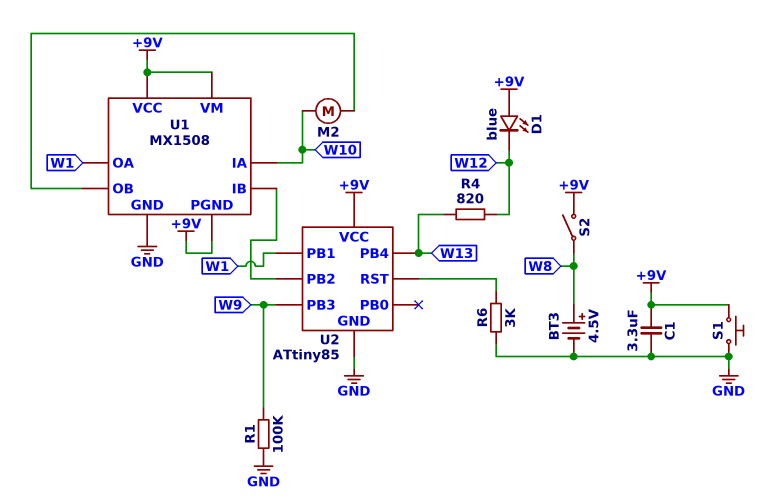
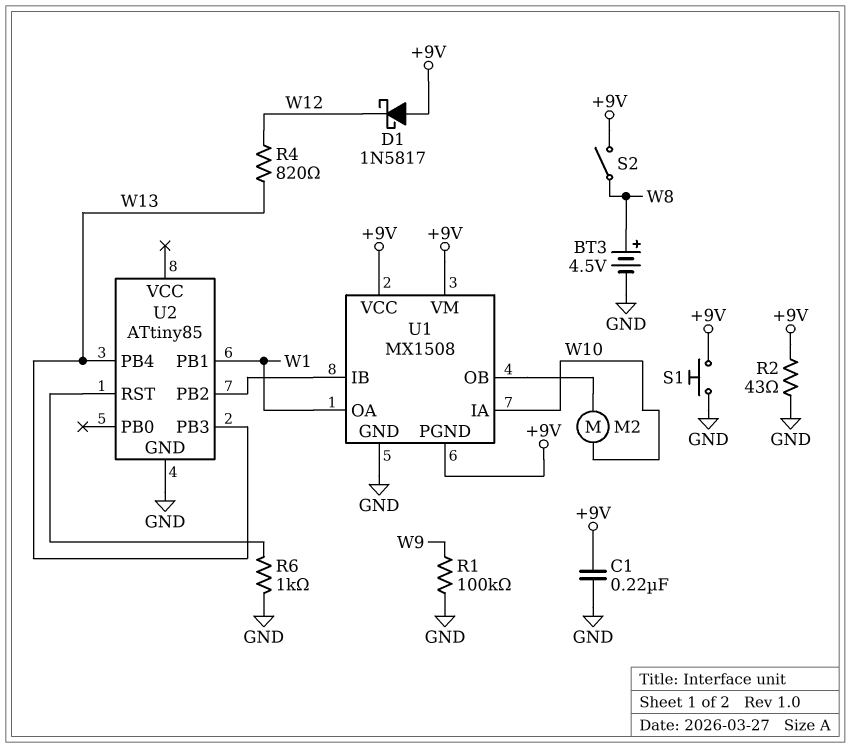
C1: 3.3uF (+9V, GND) -> 220nF (+9V, GND)
D1: LED blue (A +9V, K W12) -> schottky 1N5817 (A +9V, K W12)
R2: none -> 43 (+9V, GND)
R6: 3k (GND, U2/RST) -> 1k (GND, U2/RST)
U2 pin PB3: W9 -> W13
U2 pin VCC: +9V -> none

